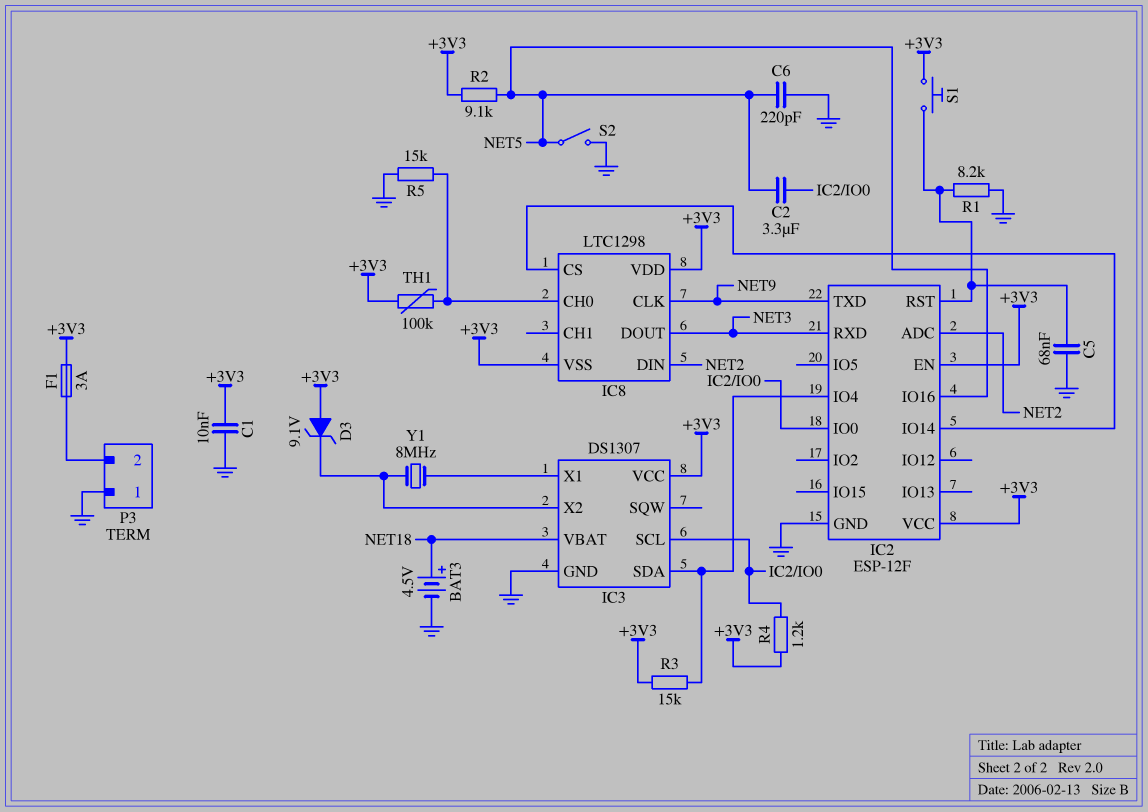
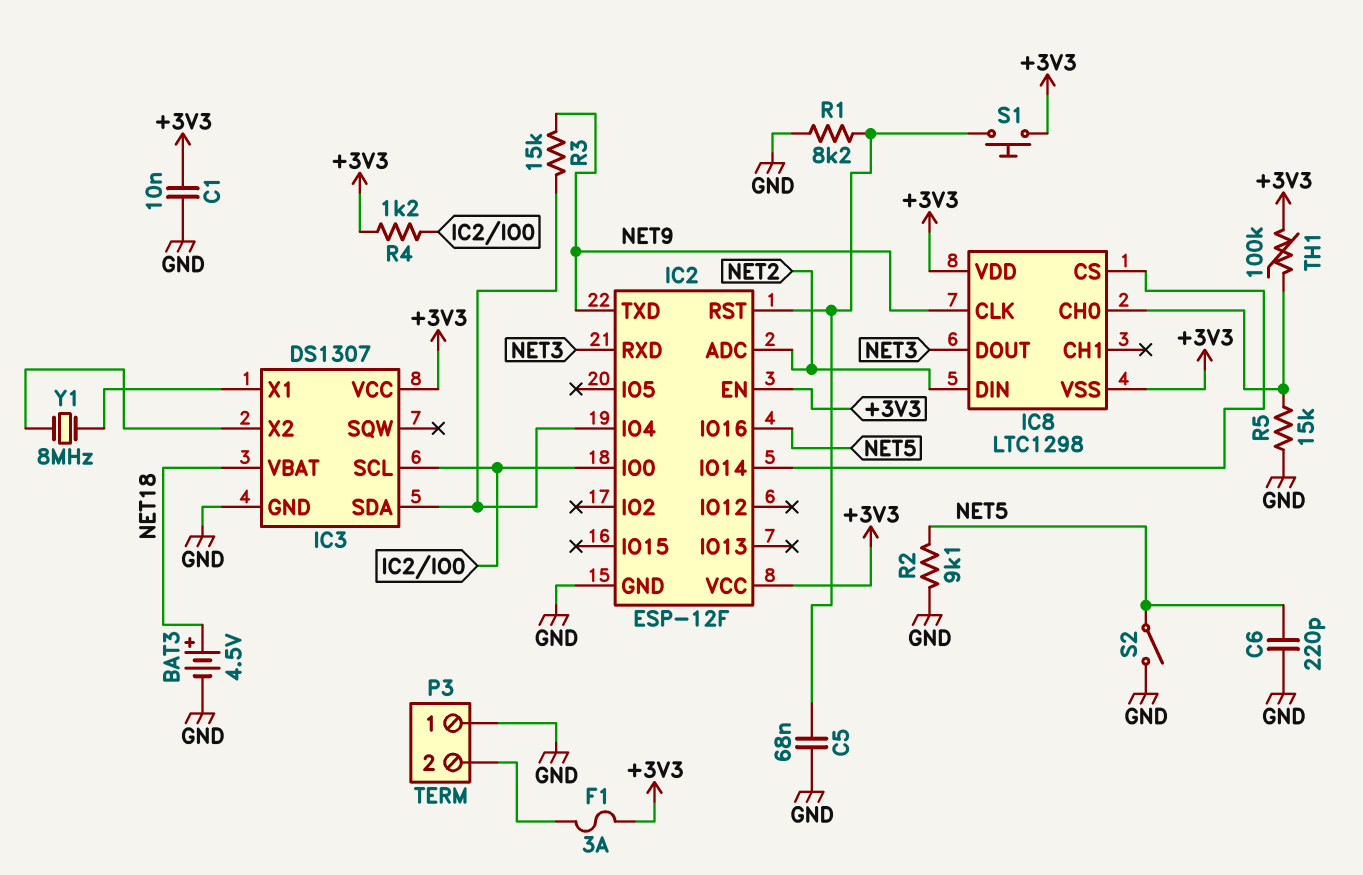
C2: 3.3uF (IC2/IO0, NET5) -> none
D3: zener 9.1V (A +3V3, K IC3/X2) -> none
R2: 9.1k (+3V3, NET5) -> 9.1k (GND, NET5)
R3: 15k (+3V3, IC2/IO4) -> 15k (IC2/IO4, NET9)

